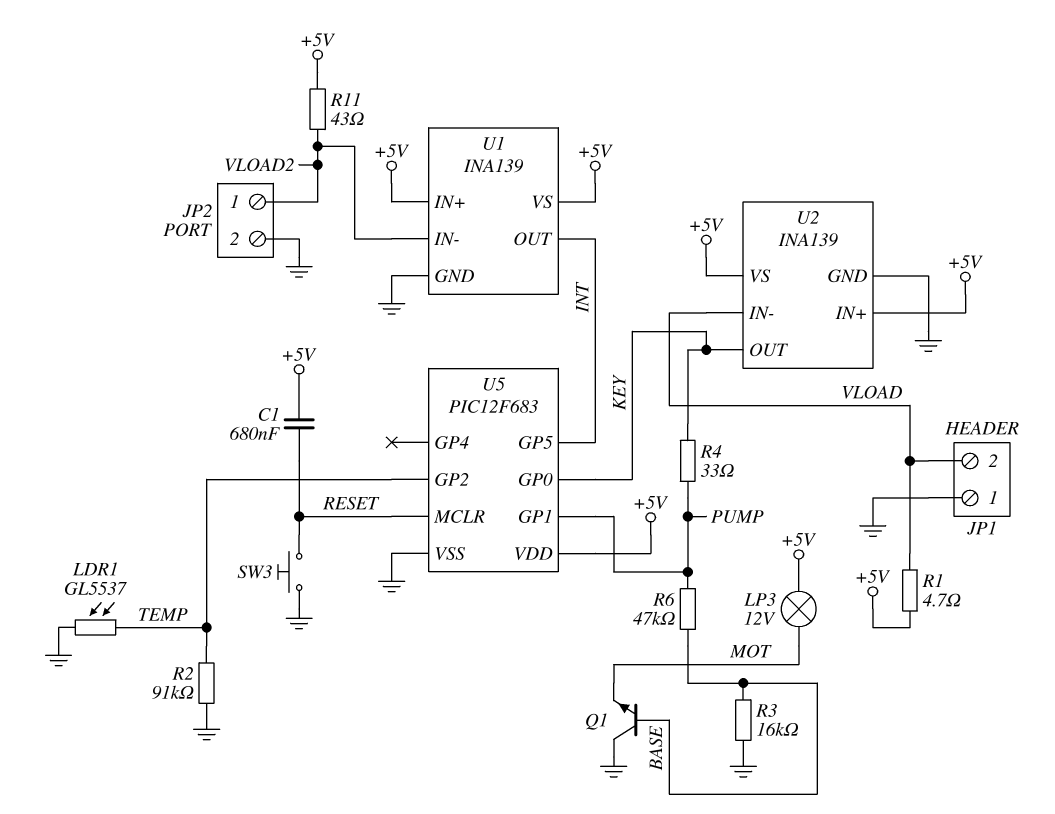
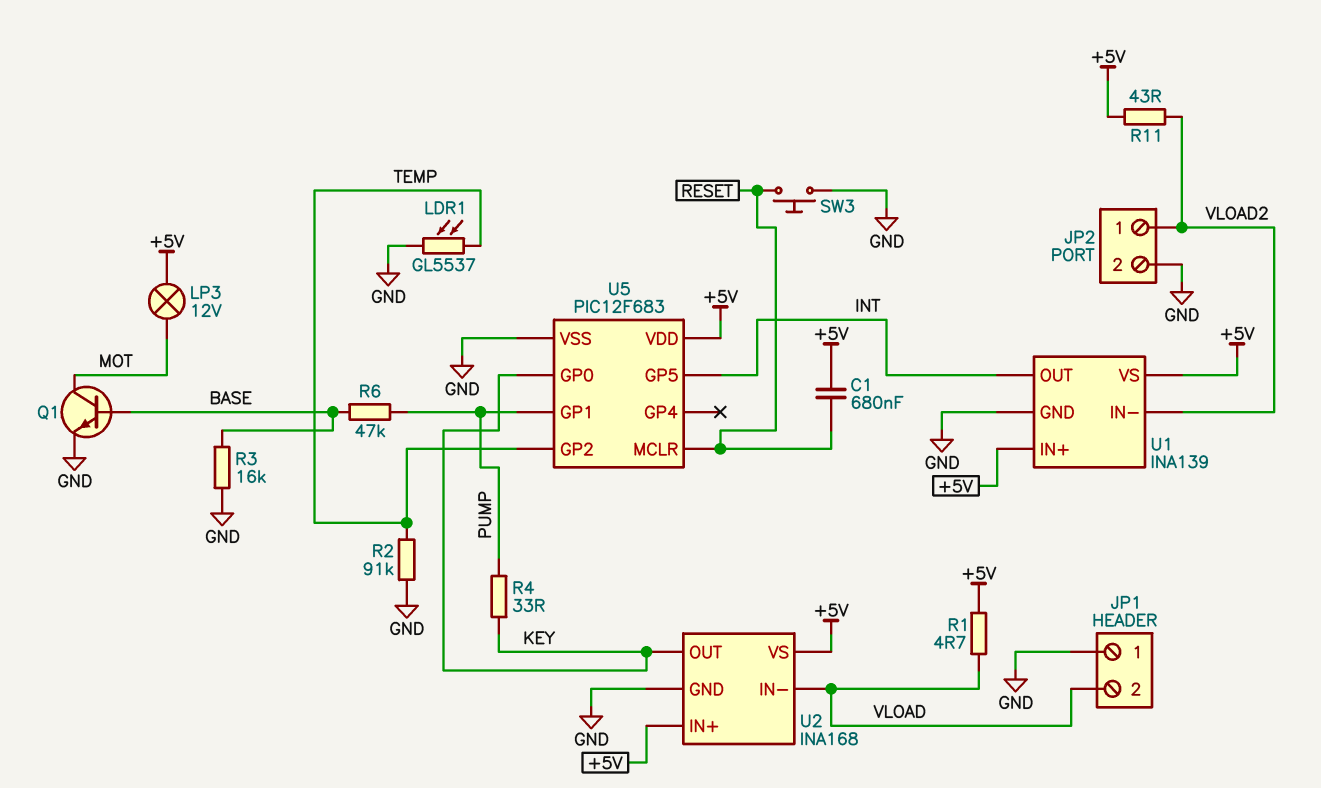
Q1: NPN (B BASE, C GND, E MOT) -> NPN (B BASE, C MOT, E GND)
U2: INA139 -> INA168

